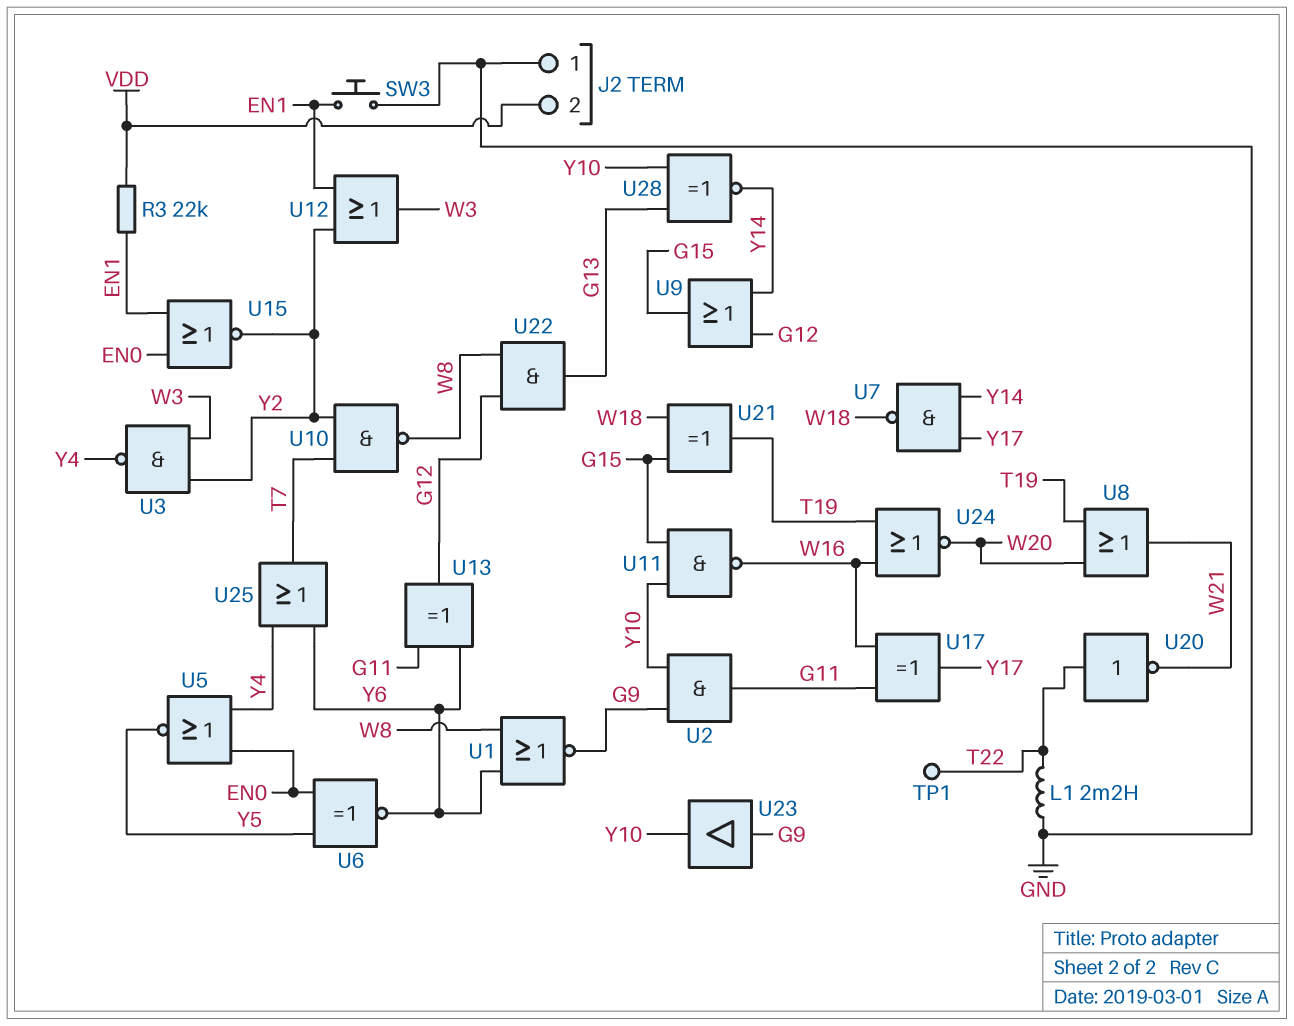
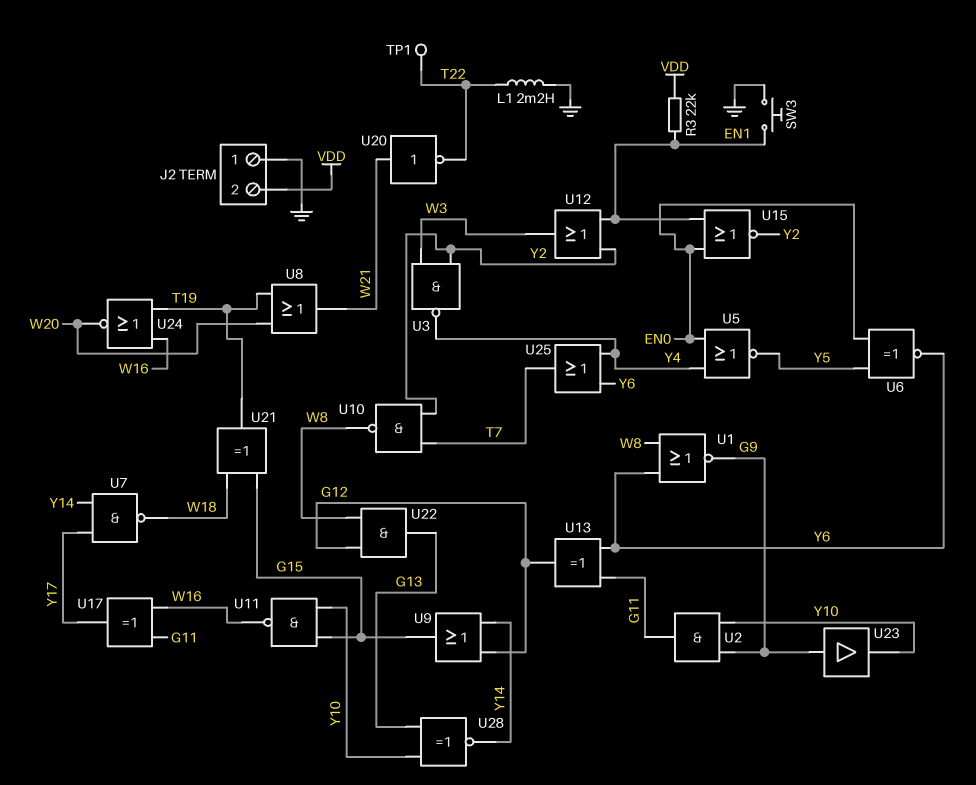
U20: NOT (in T22, out W21) -> NOT (in W21, out T22)

